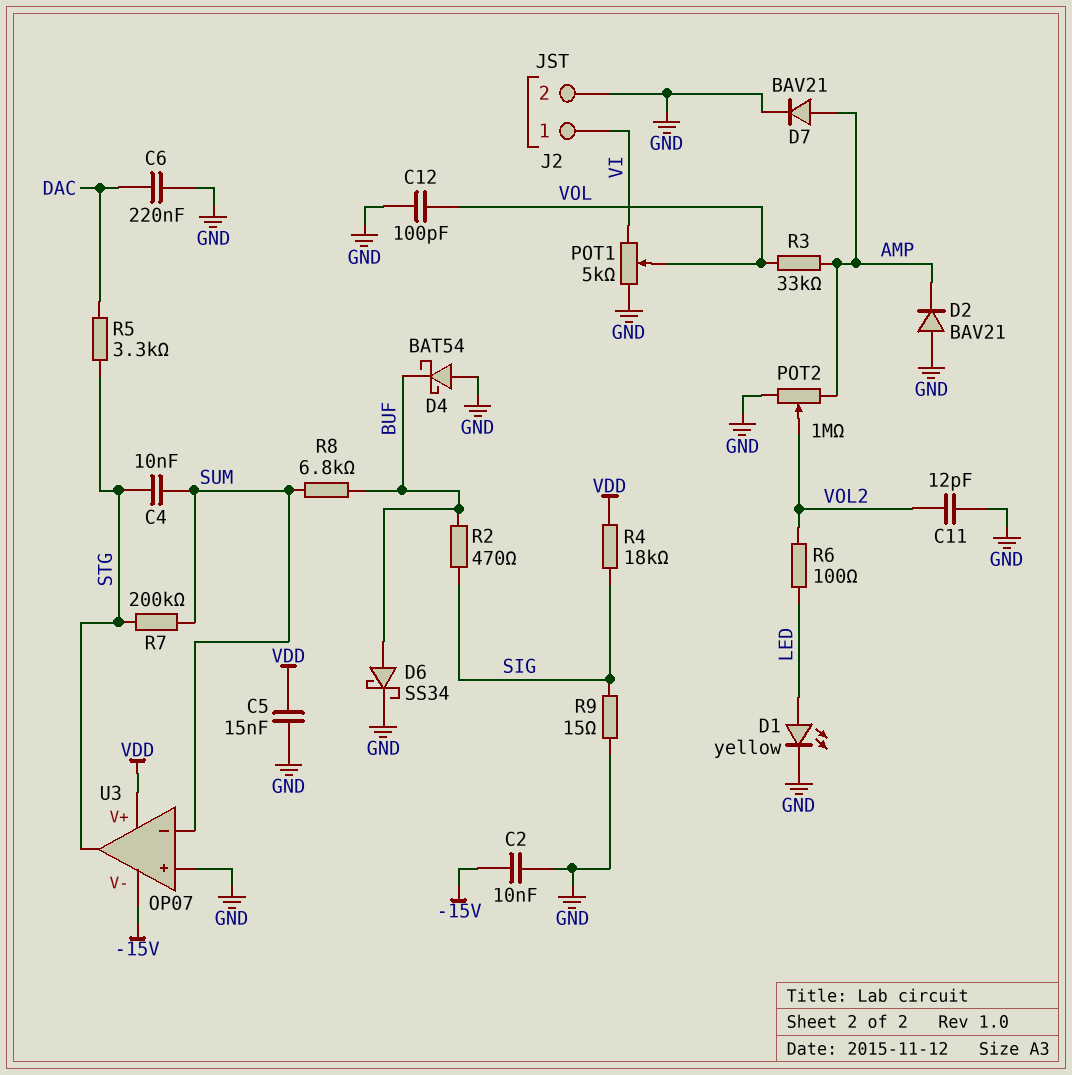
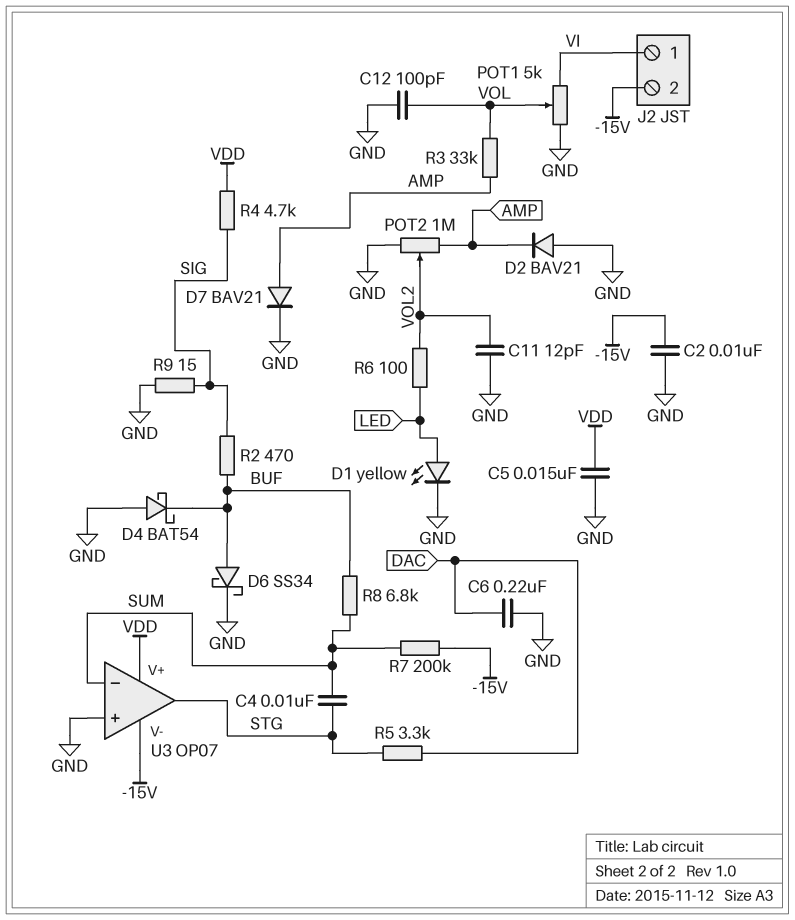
J2 pin 2: GND -> -15V
R4: 18k (SIG, VDD) -> 4.7k (SIG, VDD)
R7: 200k (STG, SUM) -> 200k (-15V, SUM)

